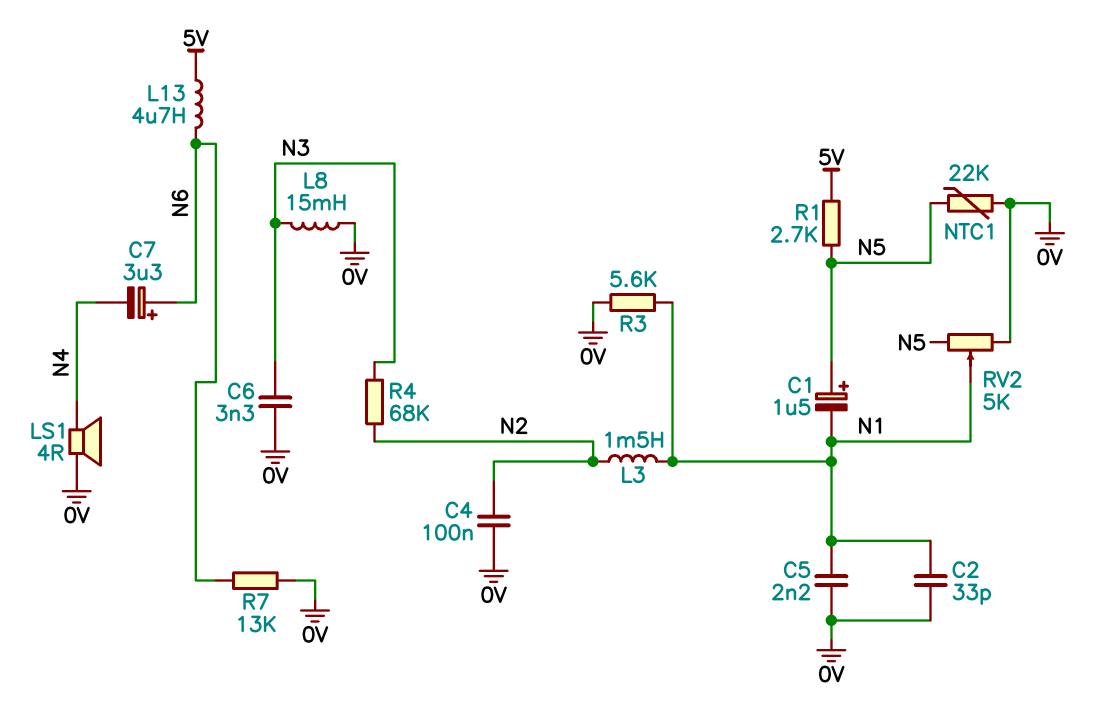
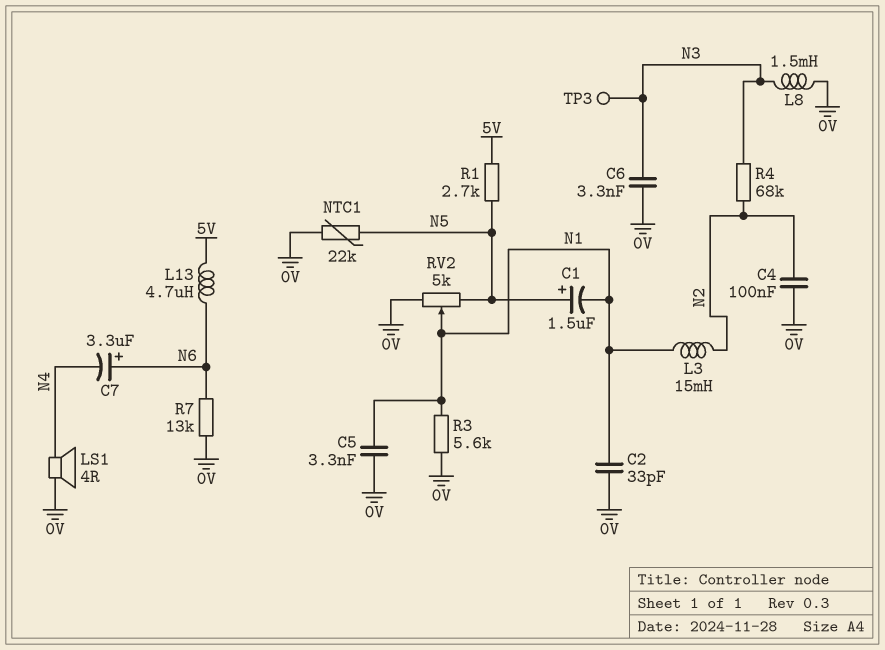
C5: 2.2nF (0V, N1) -> 3.3nF (0V, N1)
L3: 1.5mH (N1, N2) -> 15mH (N1, N2)
L8: 15mH (0V, N3) -> 1.5mH (0V, N3)
TP3: none -> test point (N3)

